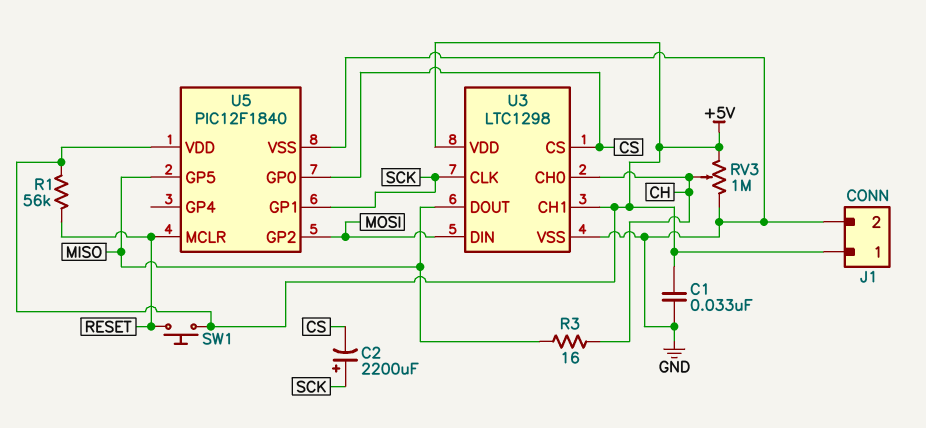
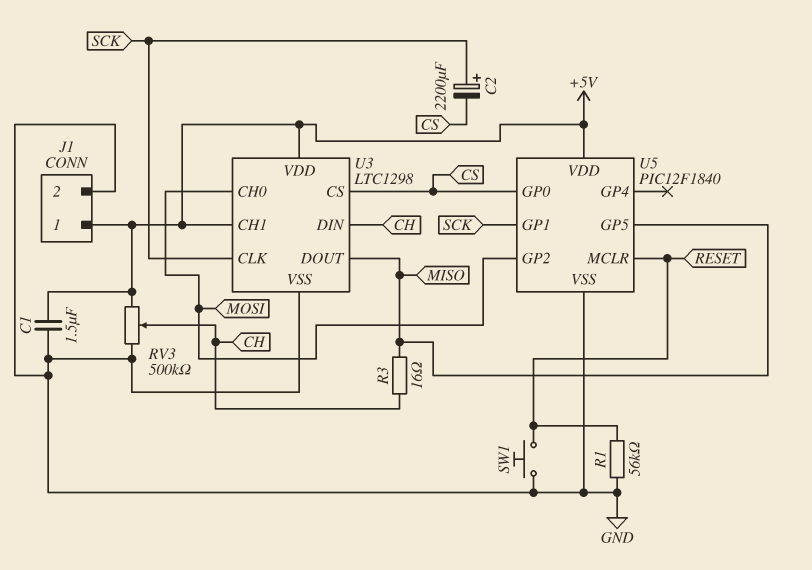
C1: 33nF (+5V, GND) -> 1.5uF (+5V, GND)
R1: 56k (+5V, RESET) -> 56k (GND, RESET)
RV3: 1M (+5V, GND, wiper CH) -> 500k (+5V, GND, wiper CH)
SW1: button (+5V, RESET) -> button (GND, RESET)
U3 pin CH0: CH -> MOSI
U3 pin DIN: MOSI -> CH

